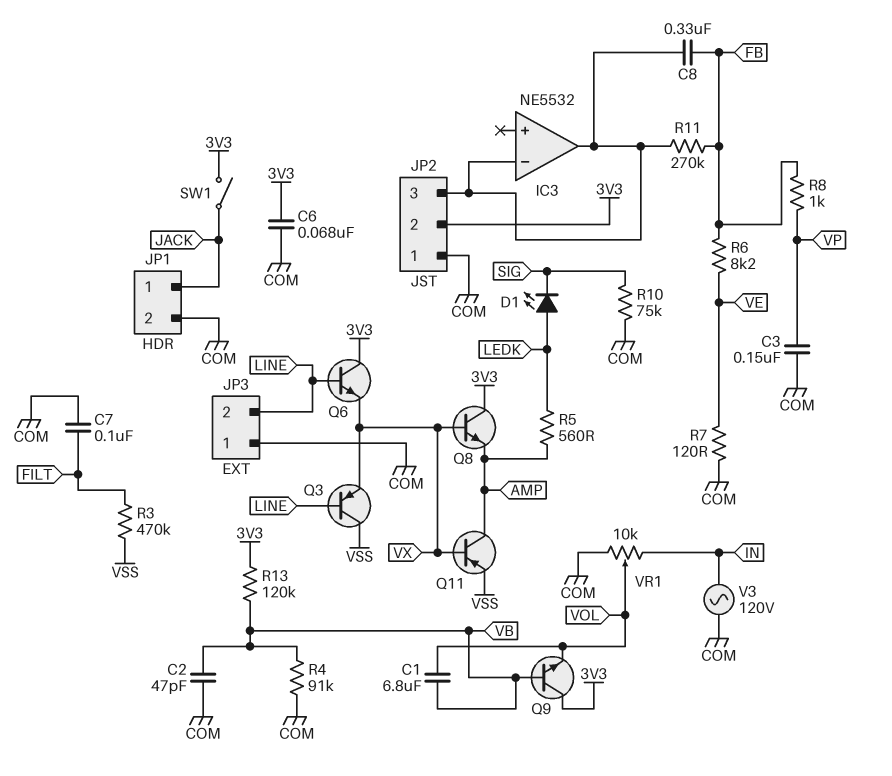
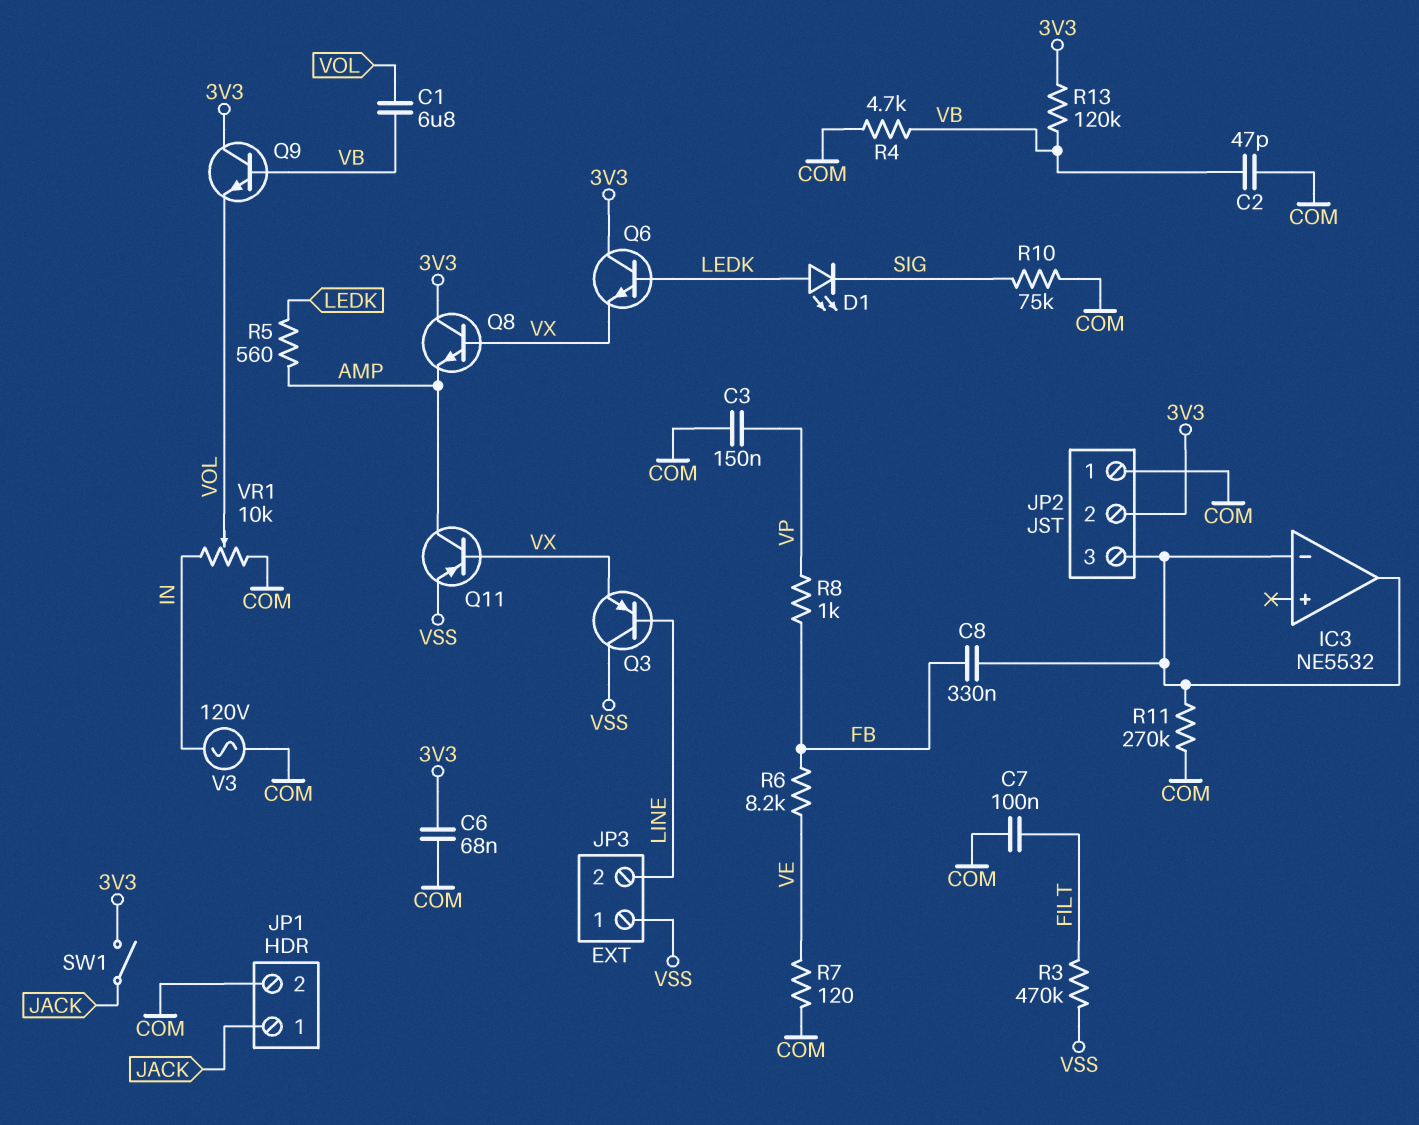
JP3 pin 1: COM -> VSS
Q6: NPN (B LINE, C 3V3, E VX) -> NPN (B LEDK, C 3V3, E VX)
R4: 91k (COM, VB) -> 4.7k (COM, VB)
R11: 270k (FB, IC3/in-) -> 270k (COM, IC3/in-)

